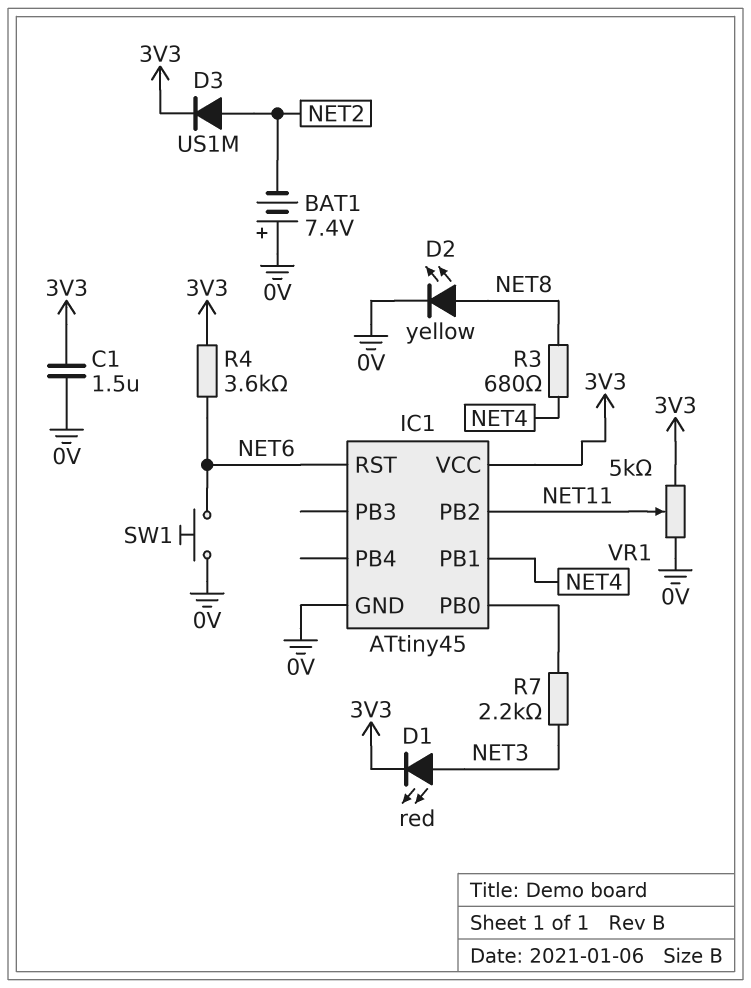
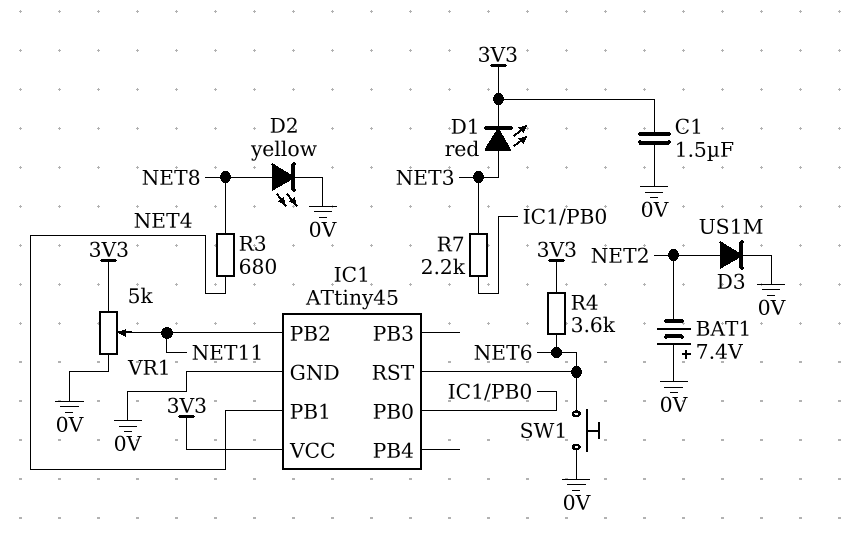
D3: diode US1M (A NET2, K 3V3) -> diode US1M (A NET2, K 0V)

